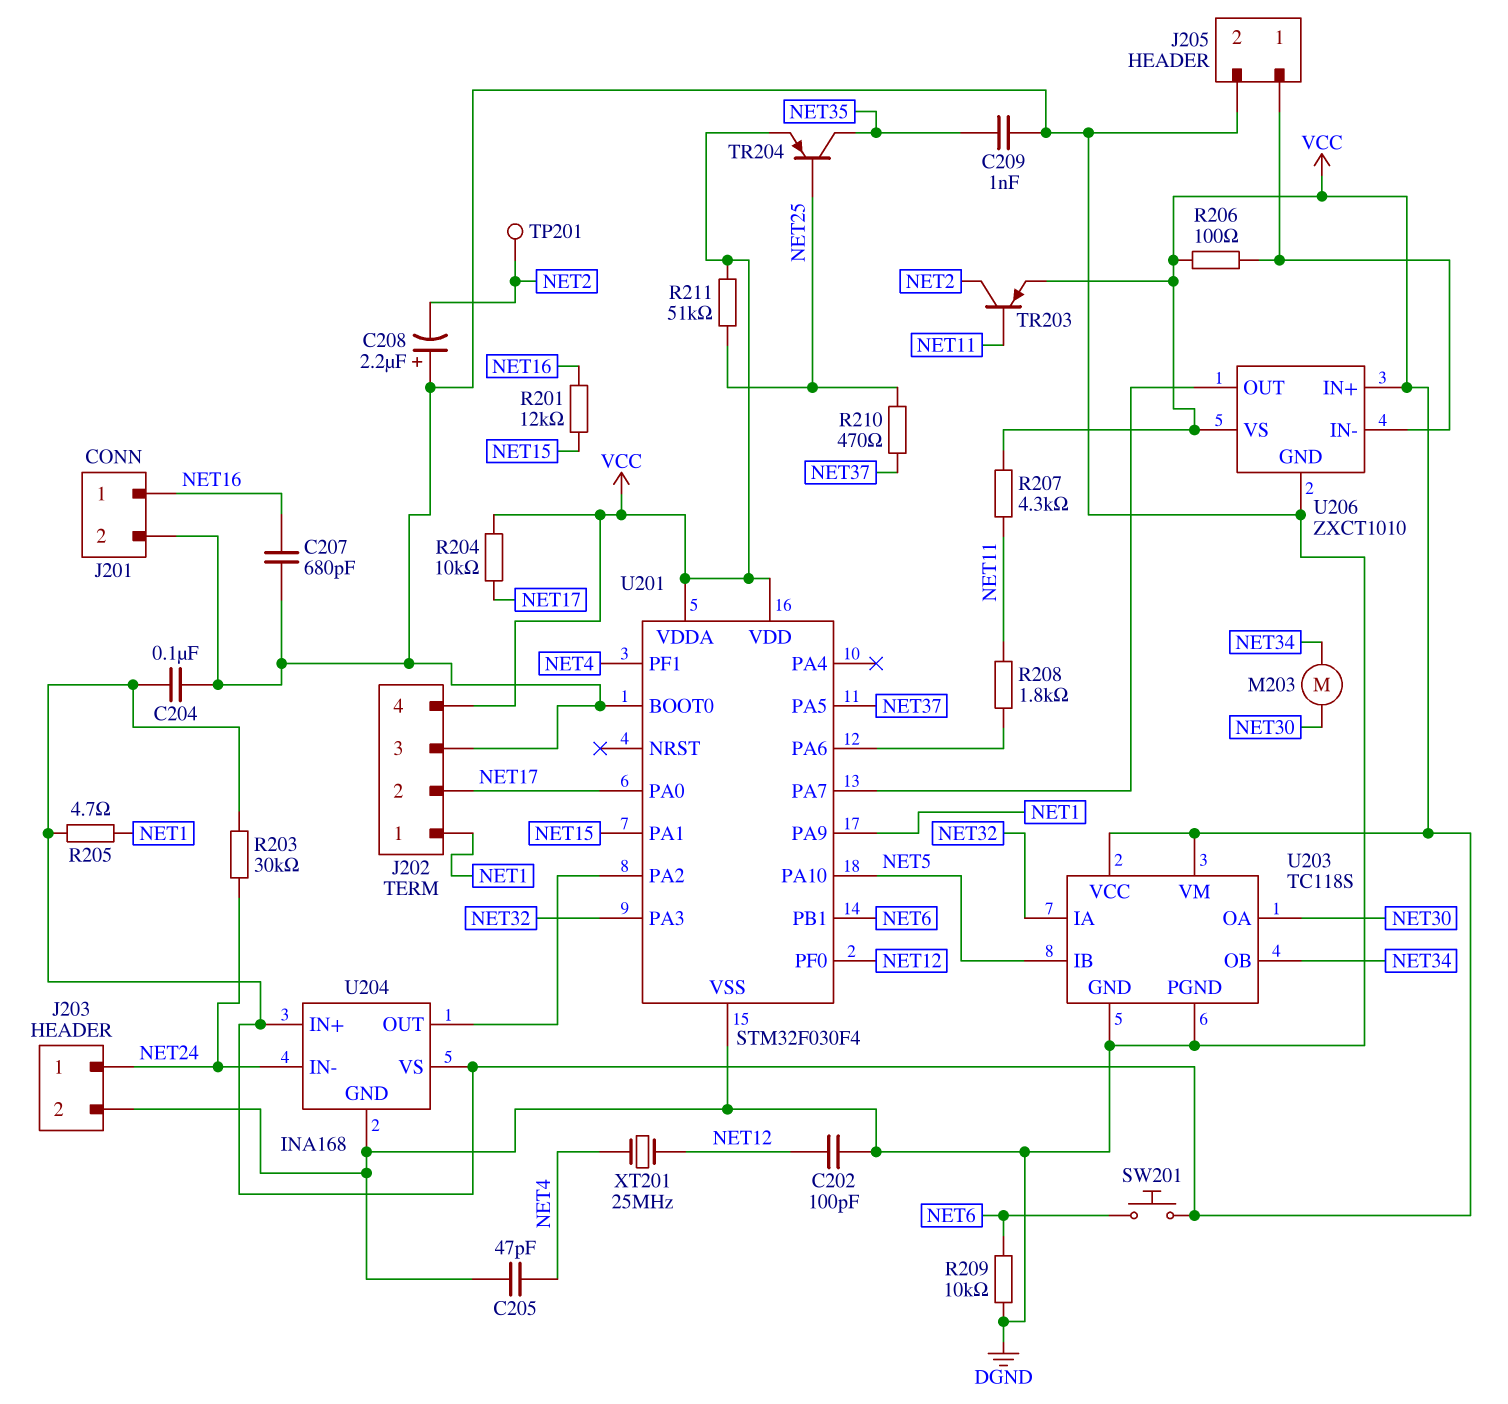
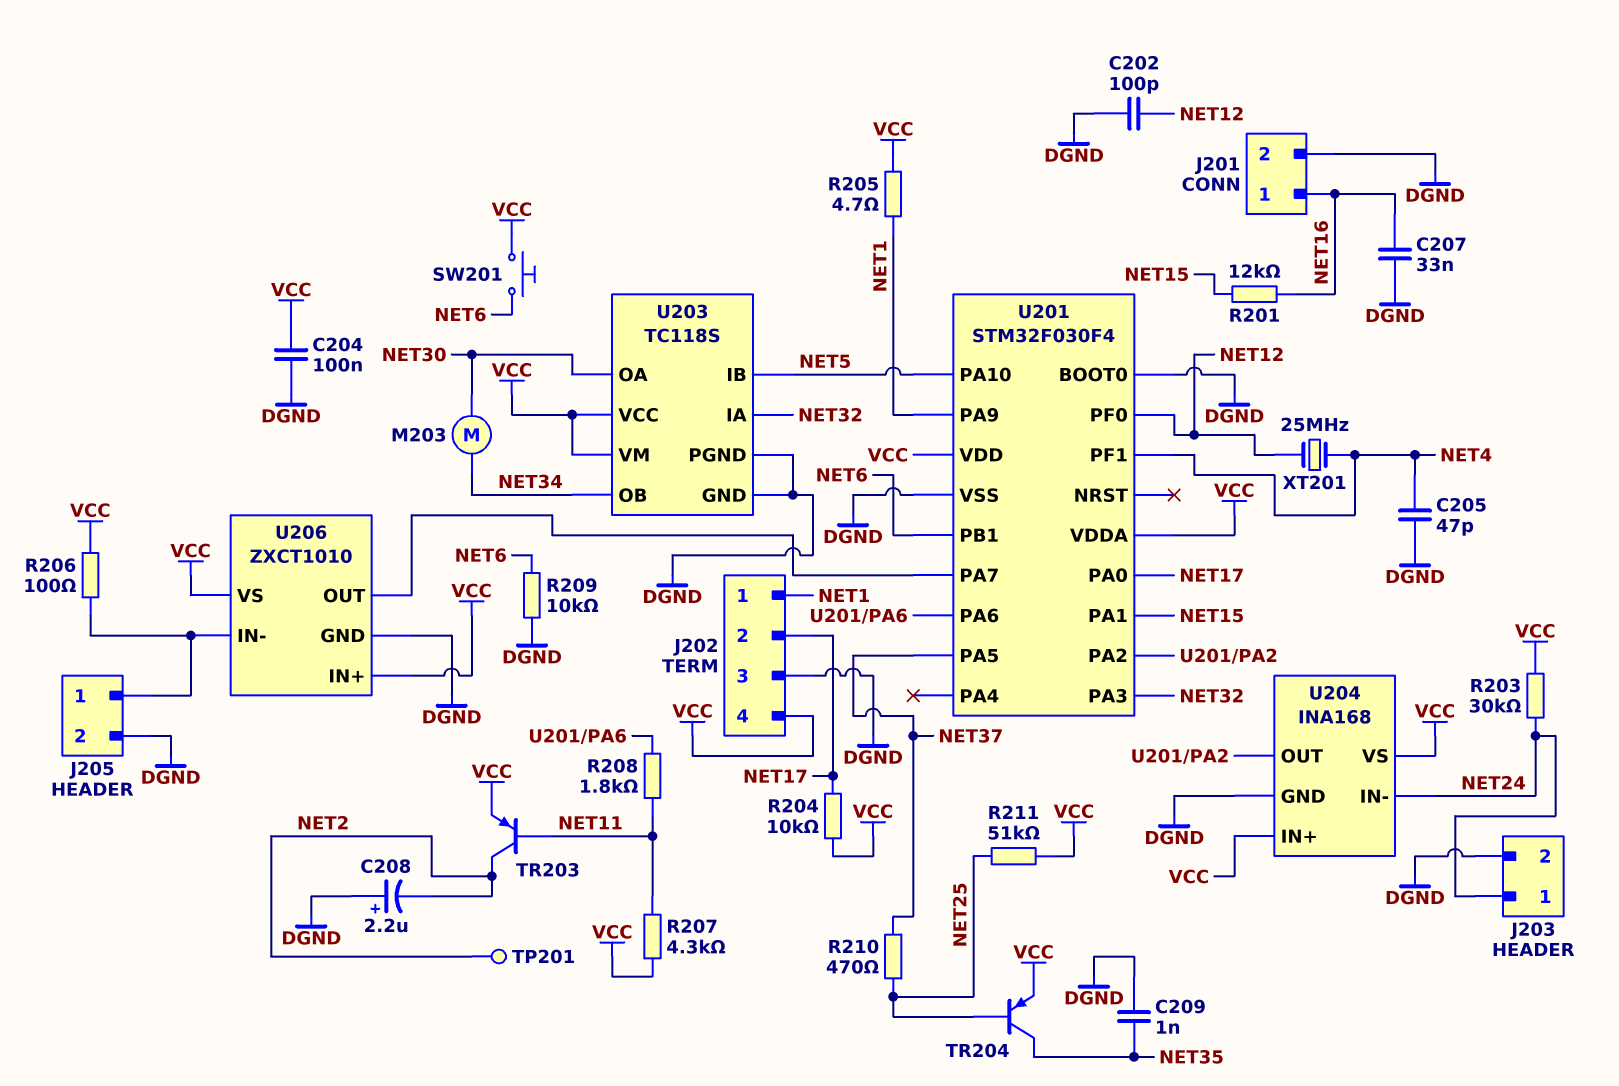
C207: 680pF (DGND, NET16) -> 33nF (DGND, NET16)

